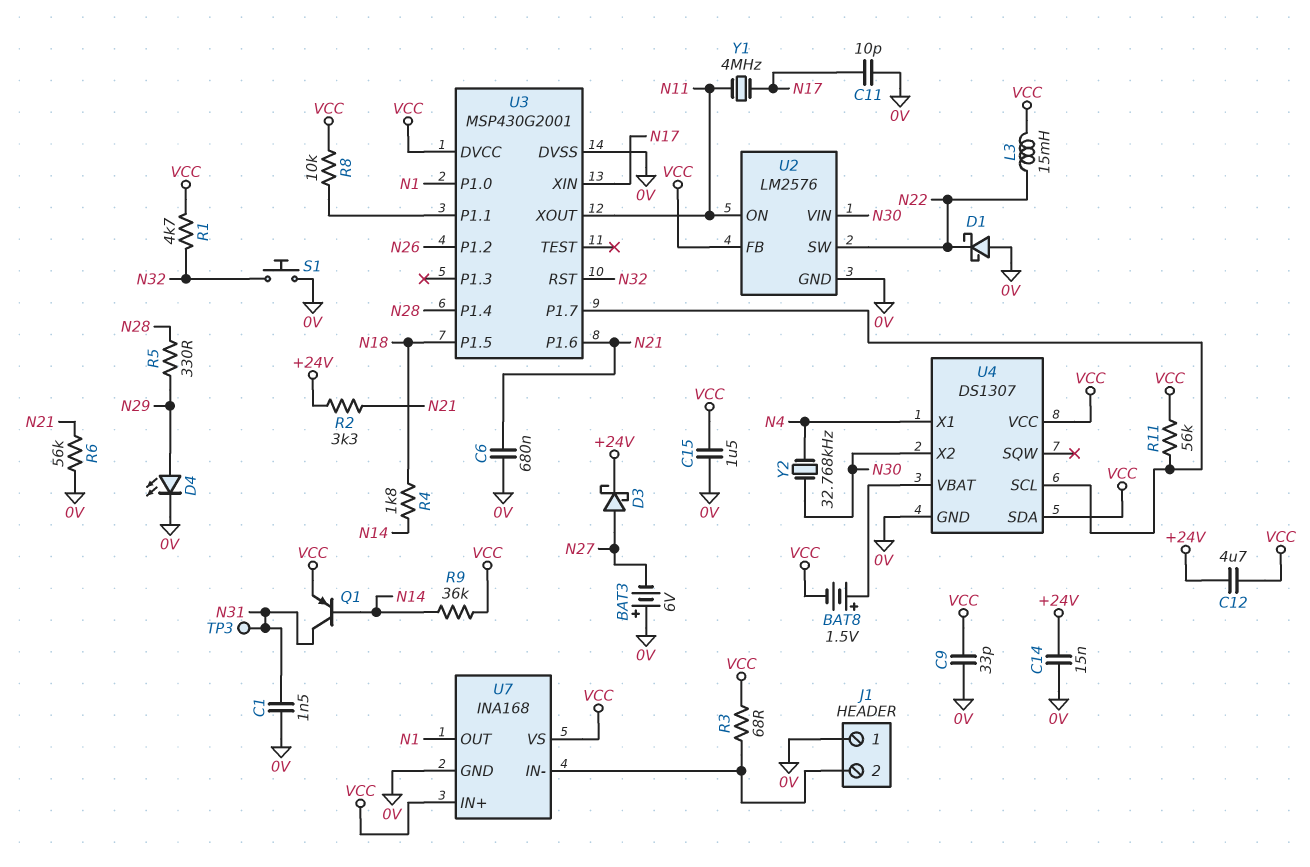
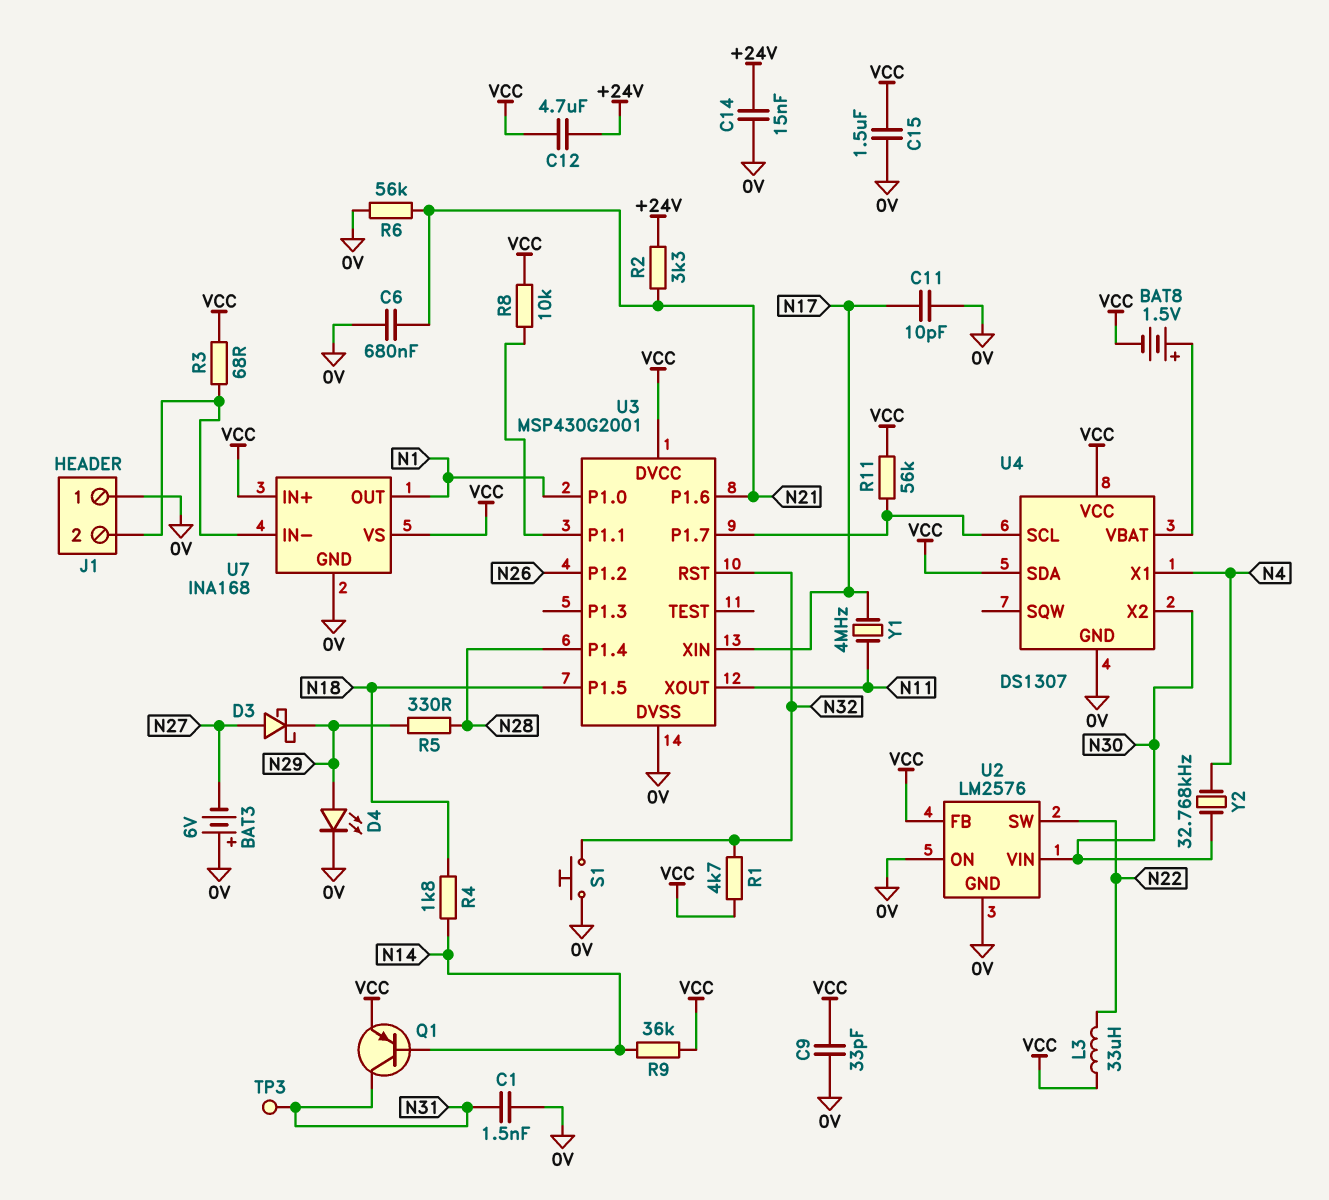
D1: schottky (A 0V, K N22) -> none
D3: schottky (A N27, K +24V) -> schottky (A N27, K N29)
L3: 15mH (N22, VCC) -> 33uH (N22, VCC)
U2 pin ON: N11 -> 0V

